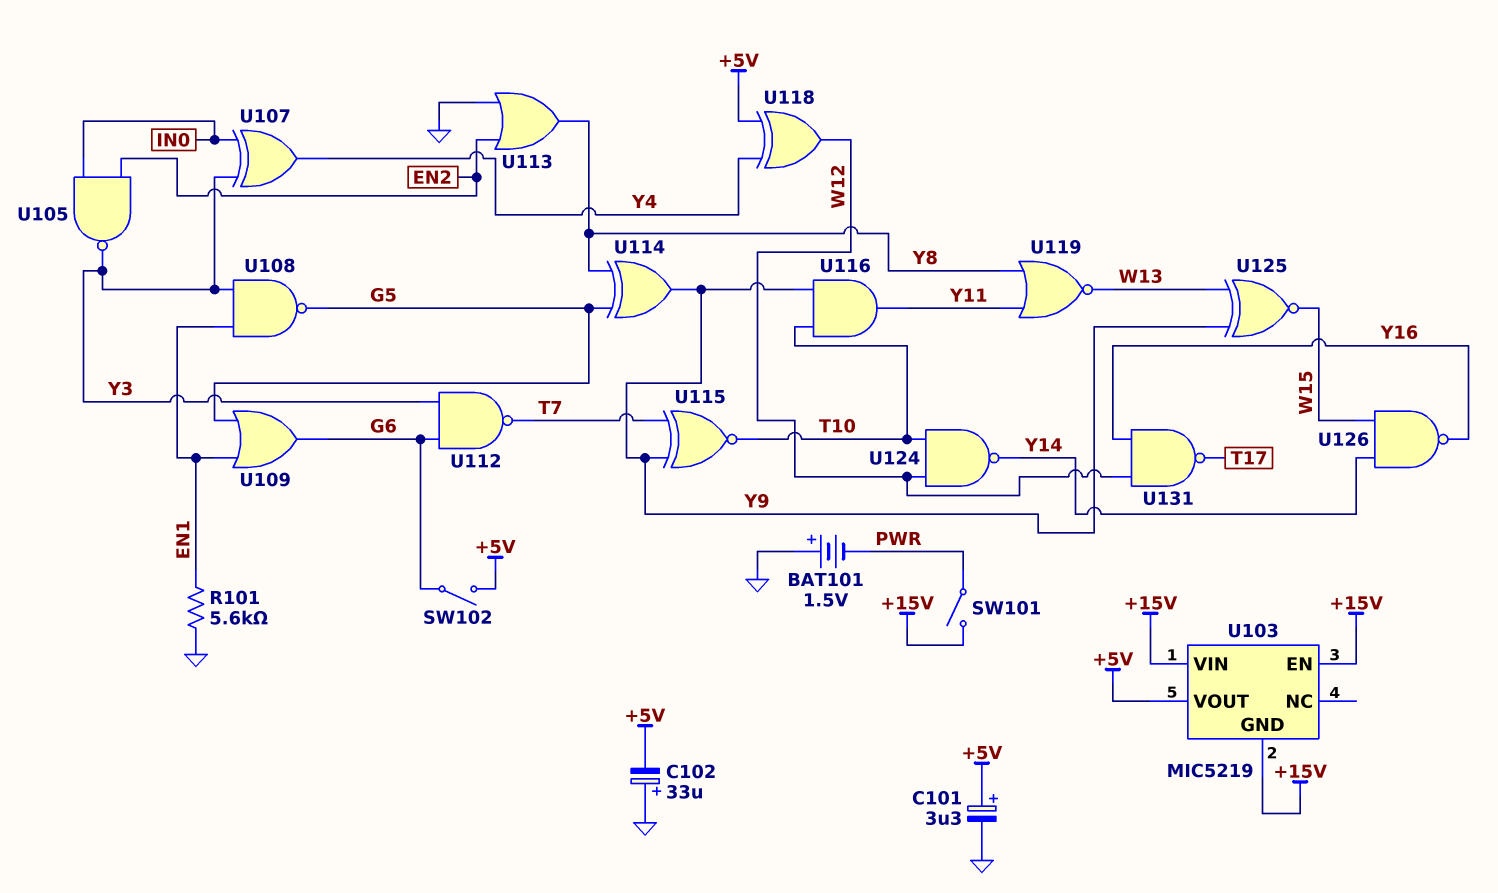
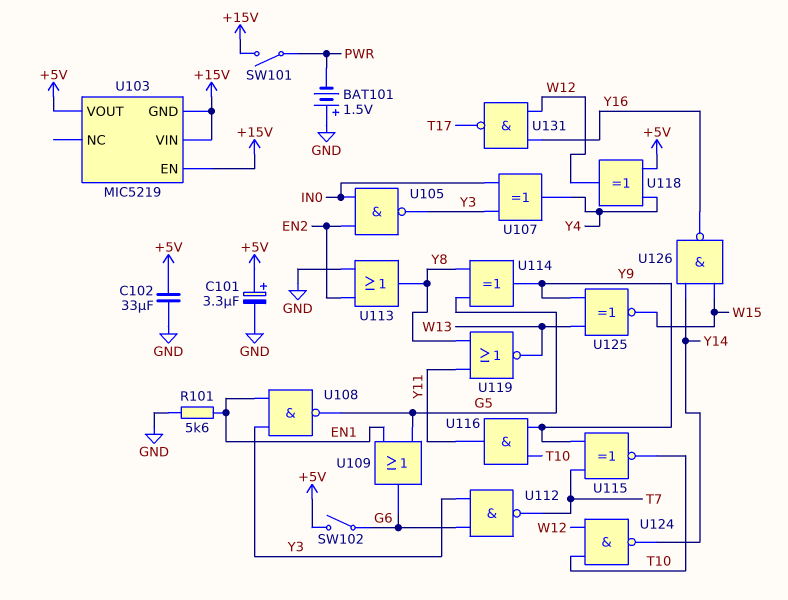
C102: 33uF (plus GND, minus +5V) -> 33uF (+5V, GND)

